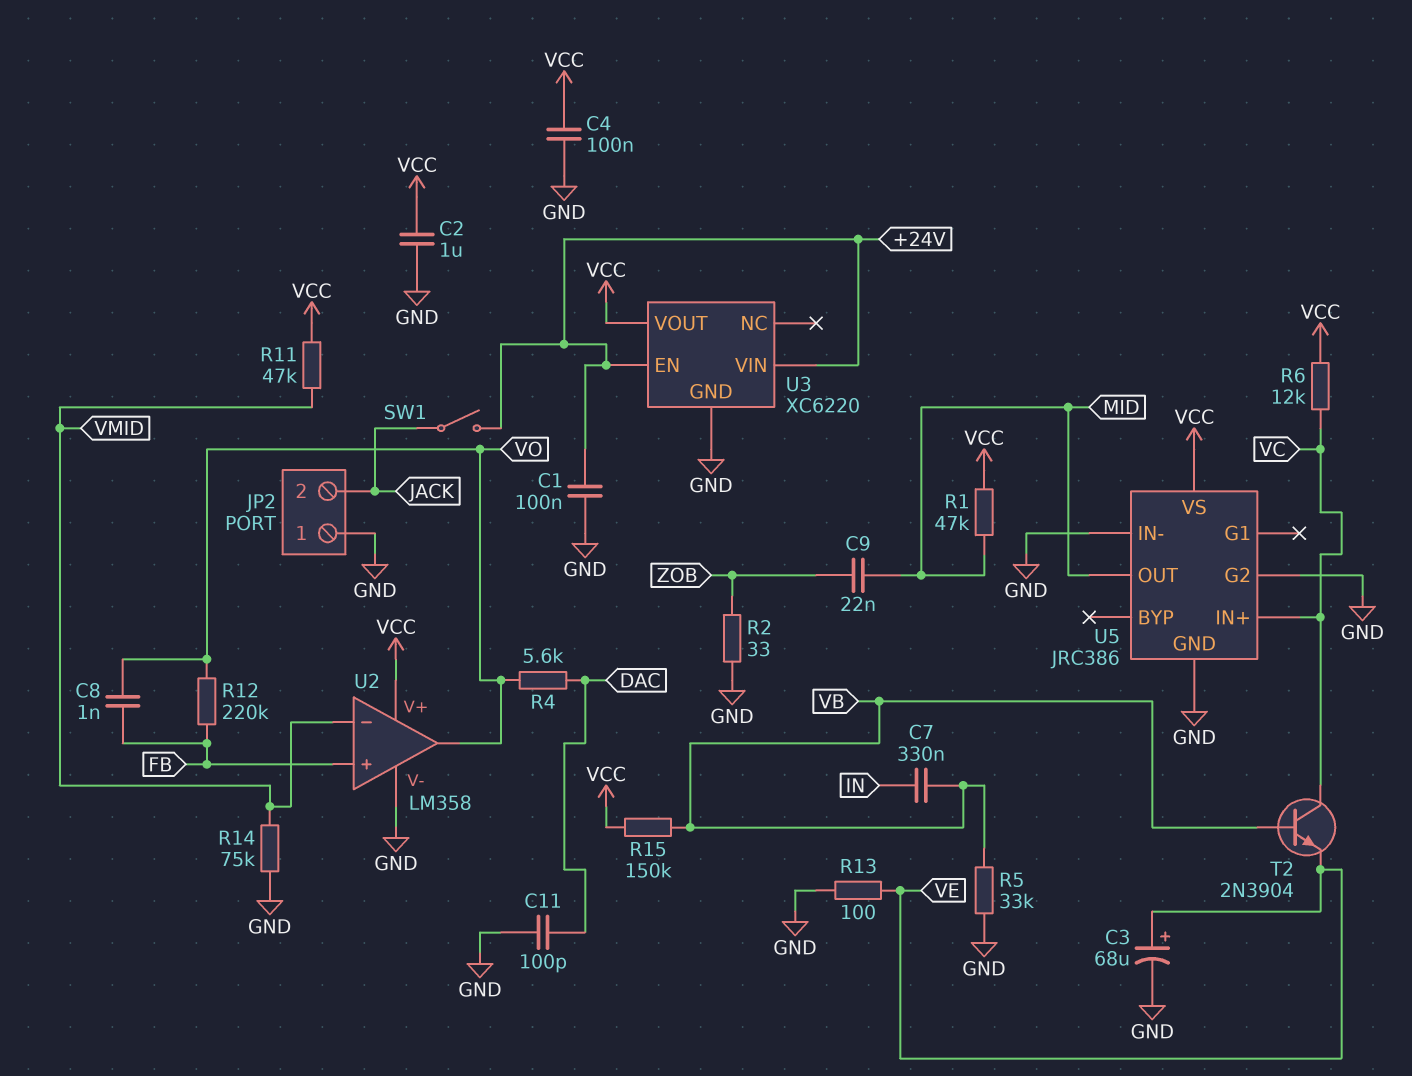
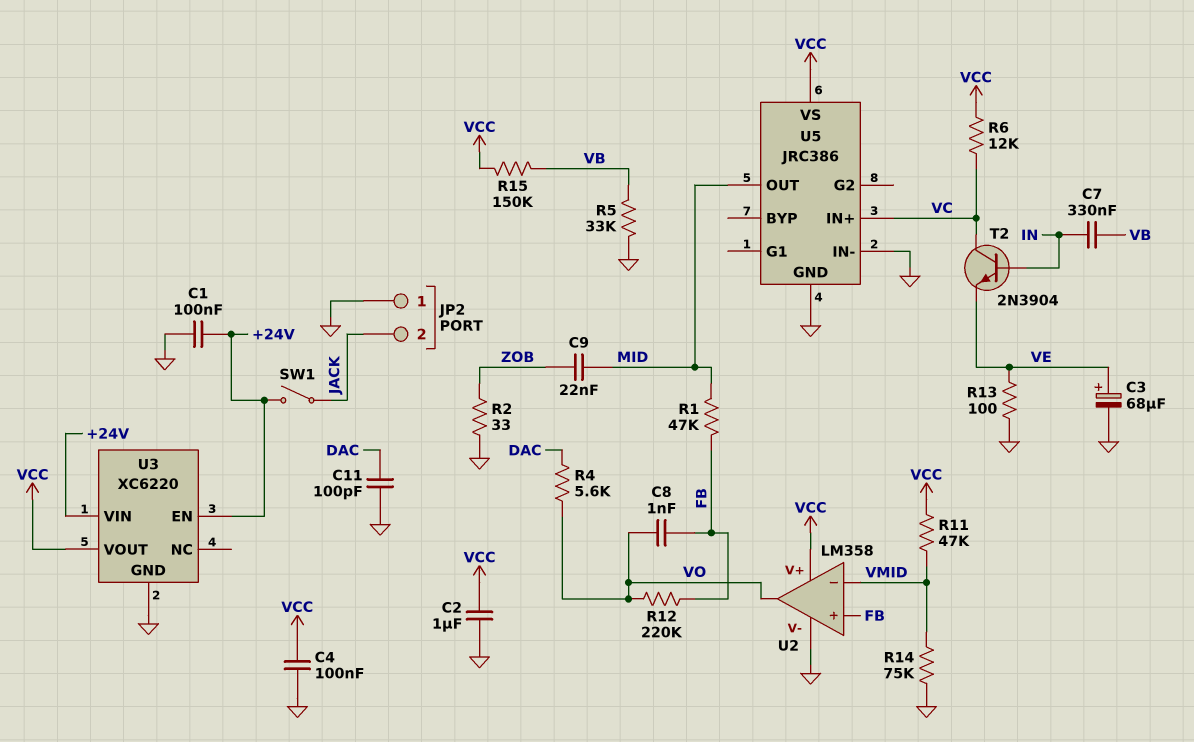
R1: 47k (MID, VCC) -> 47k (FB, MID)
T2: NPN 2N3904 (B VB, C VC, E VE) -> NPN 2N3904 (B IN, C VC, E VE)
U5 pin G2: GND -> none

